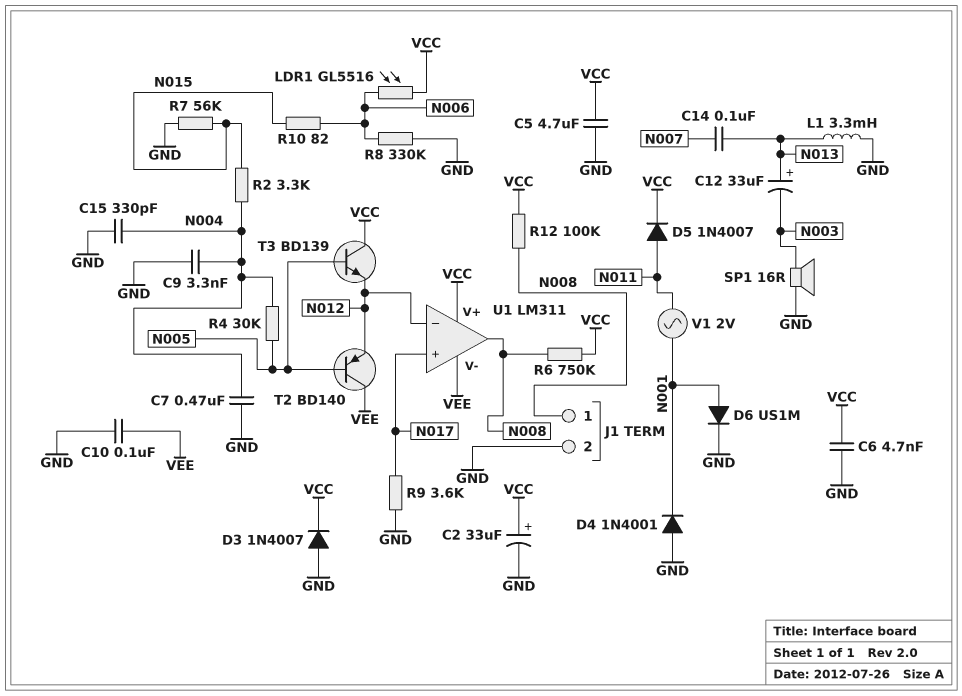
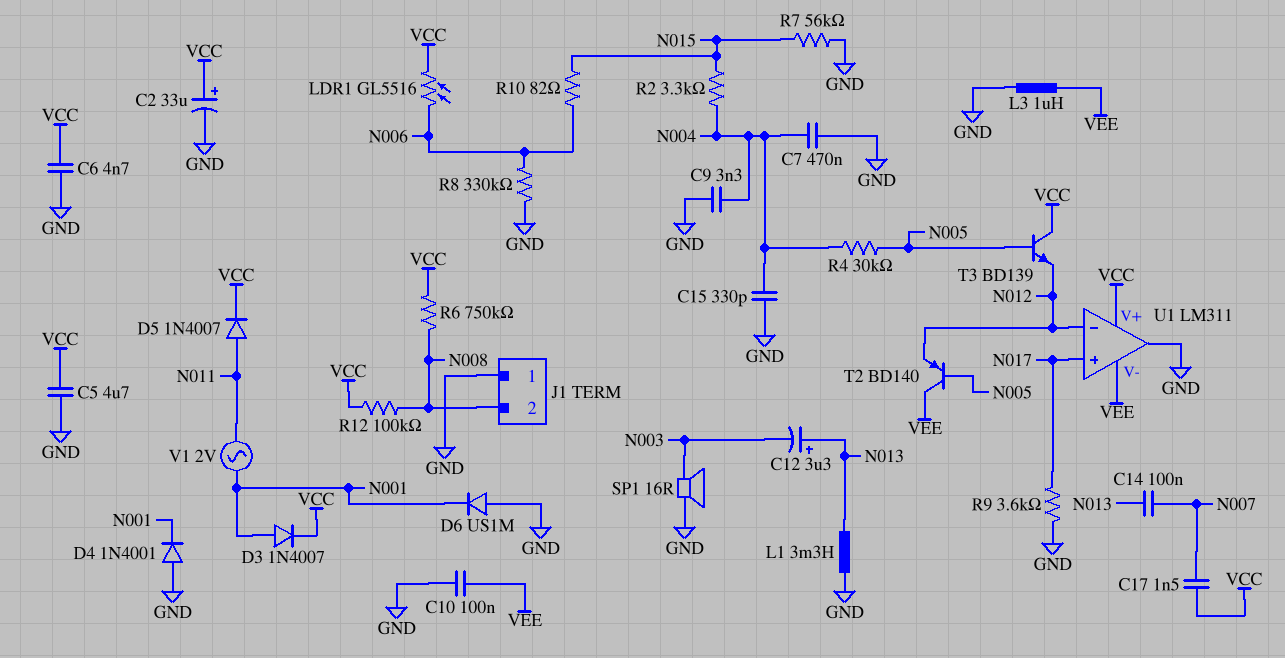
C12: 33uF (plus N013, minus N003) -> 3.3uF (plus N013, minus N003)
C17: none -> 1.5nF (N007, VCC)
D3: diode 1N4007 (A GND, K VCC) -> diode 1N4007 (A N001, K VCC)
D6: diode US1M (A N001, K GND) -> diode US1M (A GND, K N001)
J1 pin 1: N008 -> GND
J1 pin 2: GND -> N008
L3: none -> 1uH (GND, VEE)
U1 pin out: N008 -> GND

